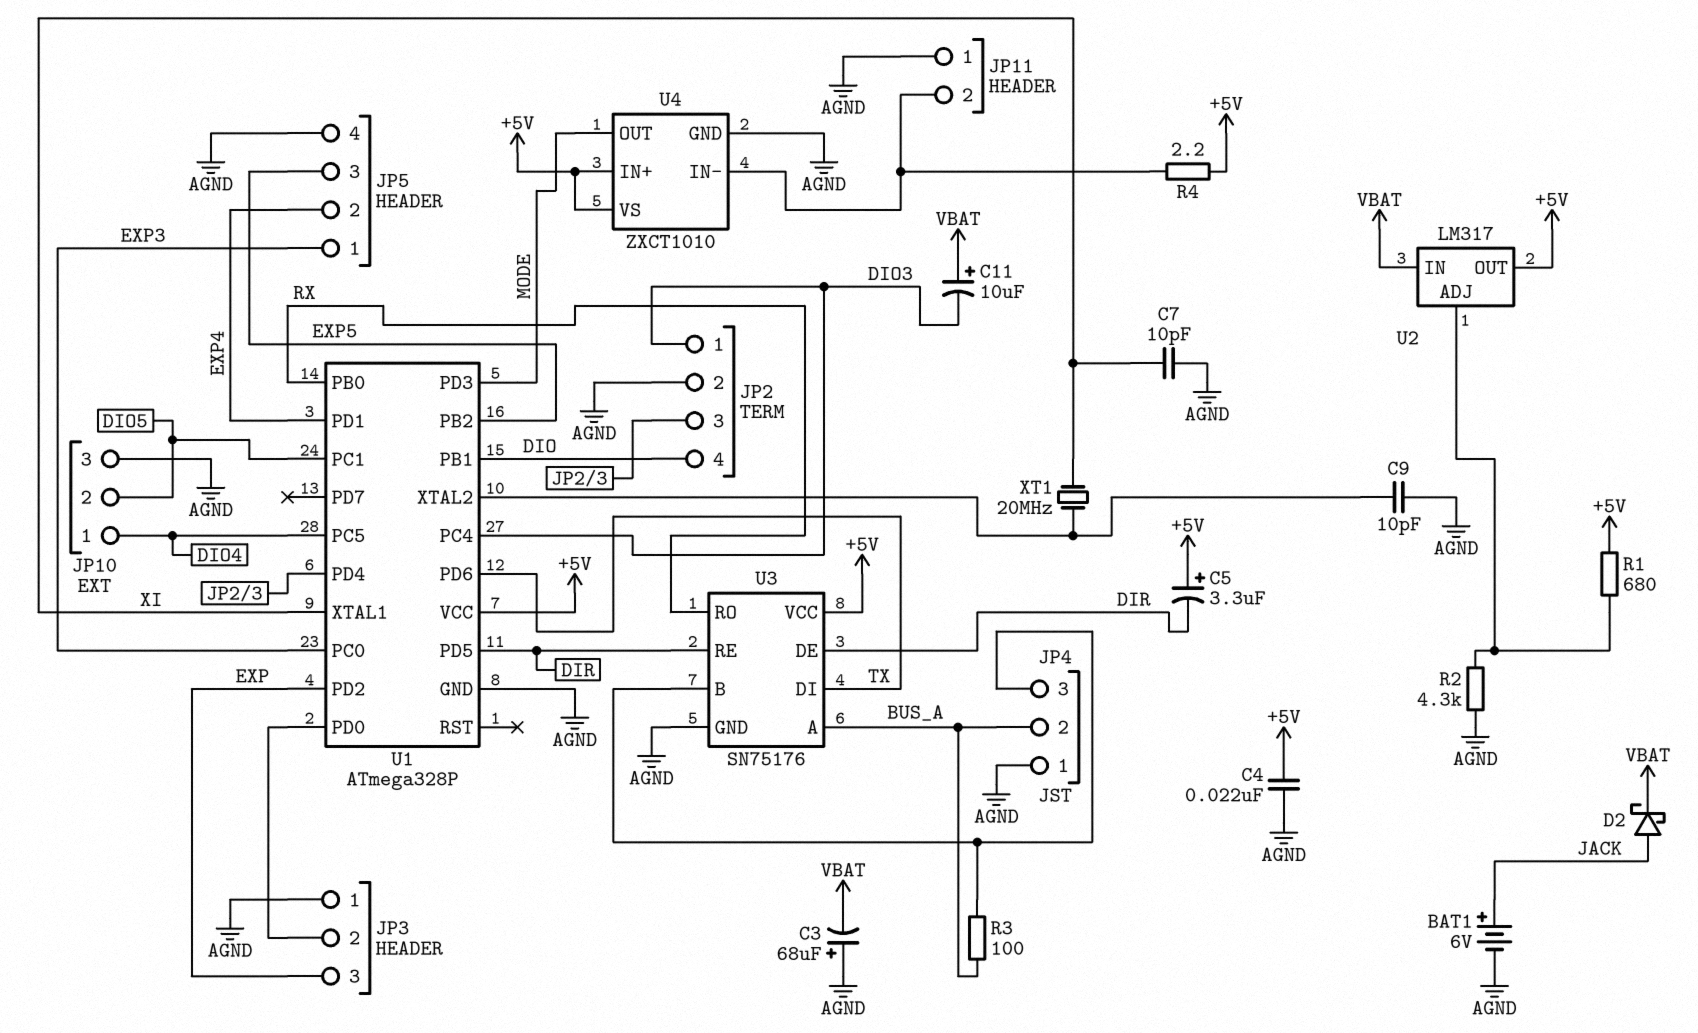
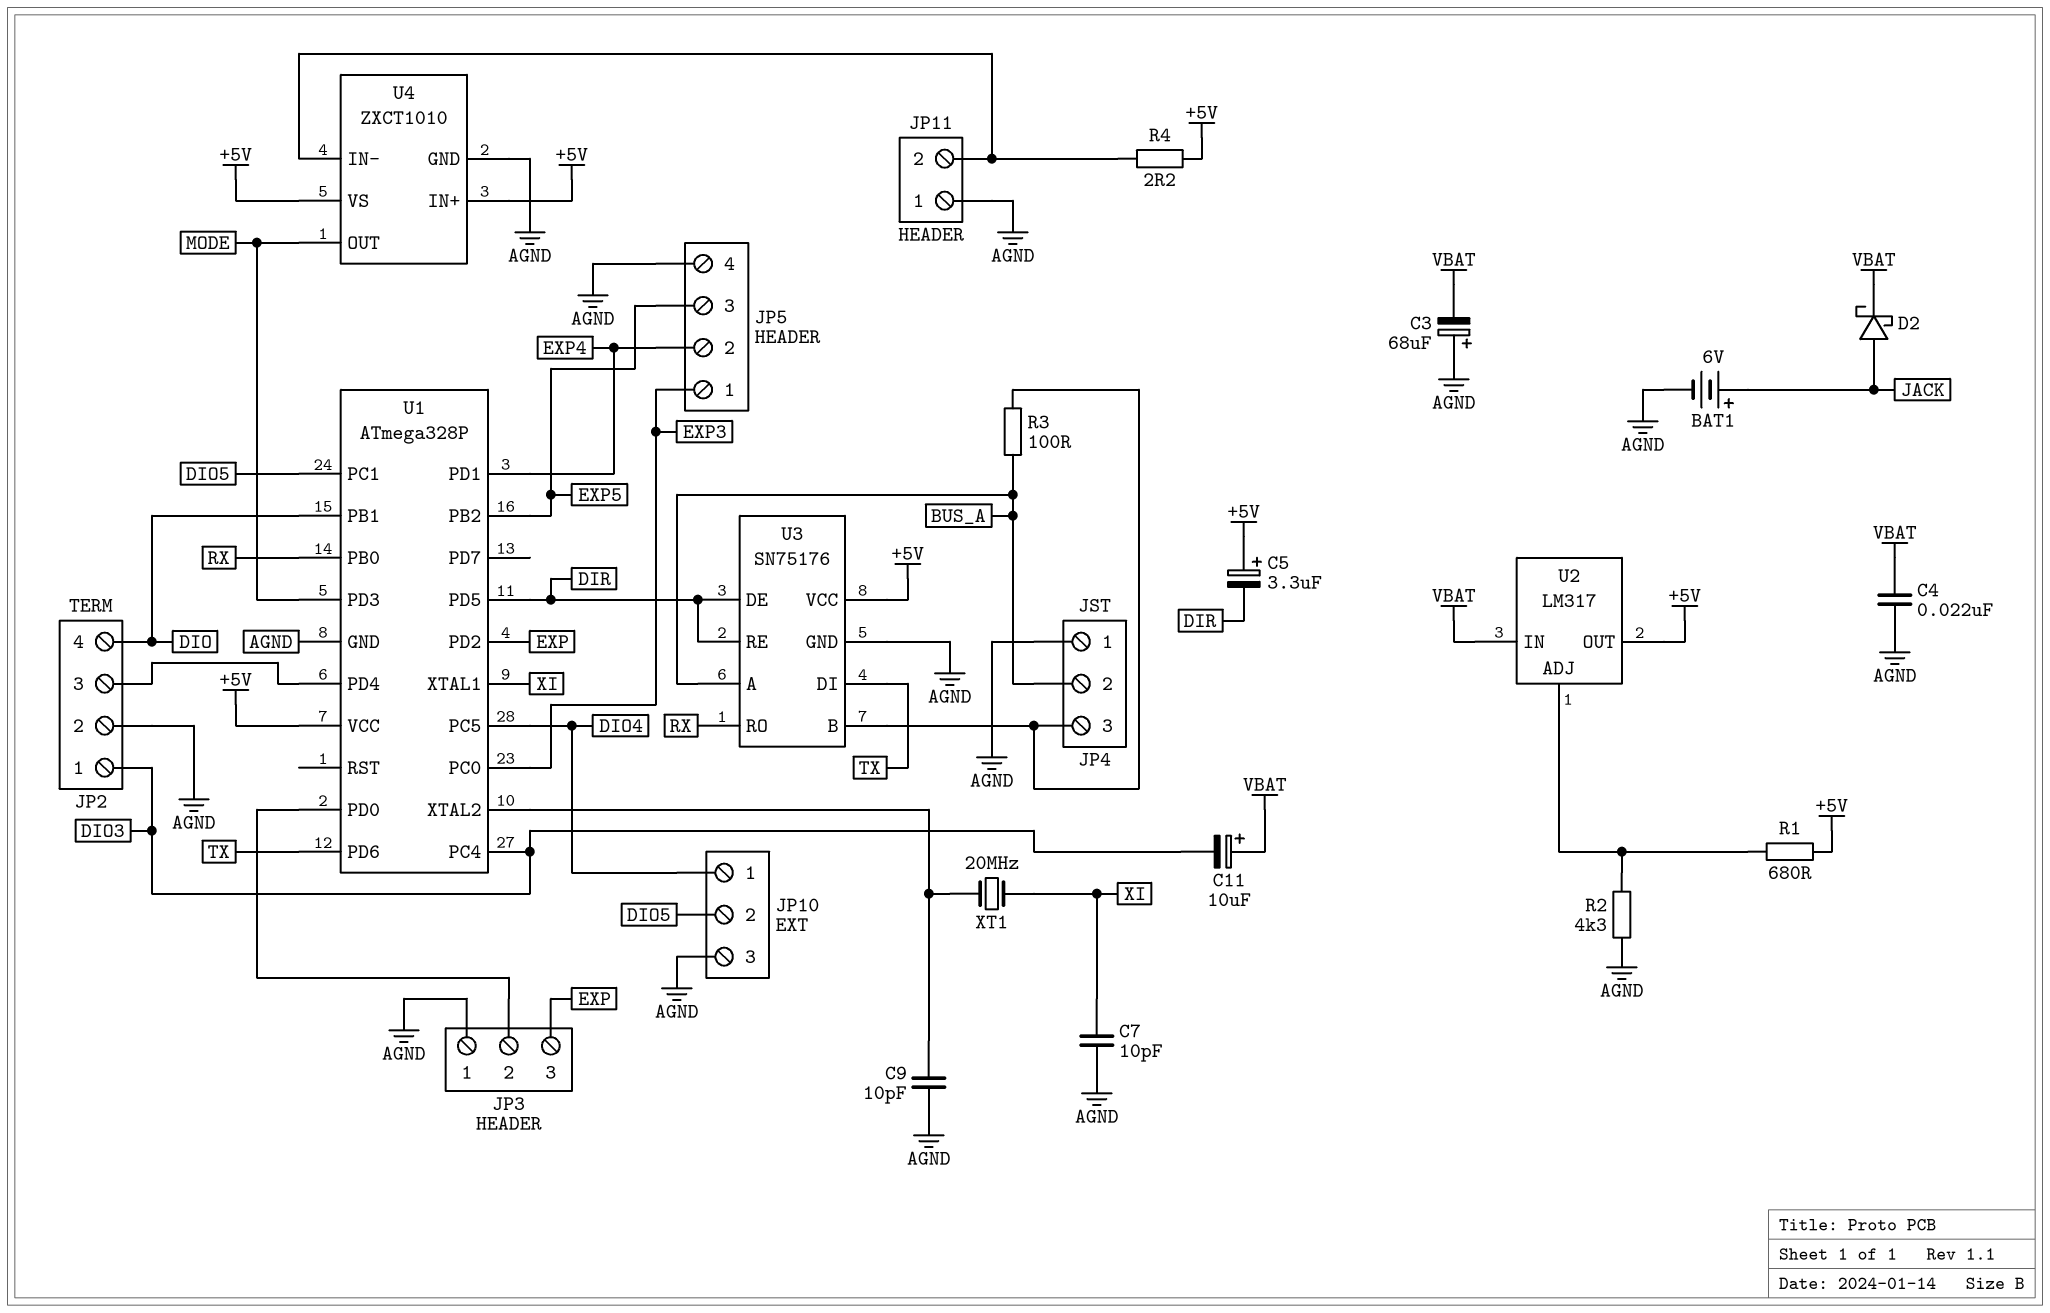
C4: 22nF (+5V, AGND) -> 22nF (AGND, VBAT)

